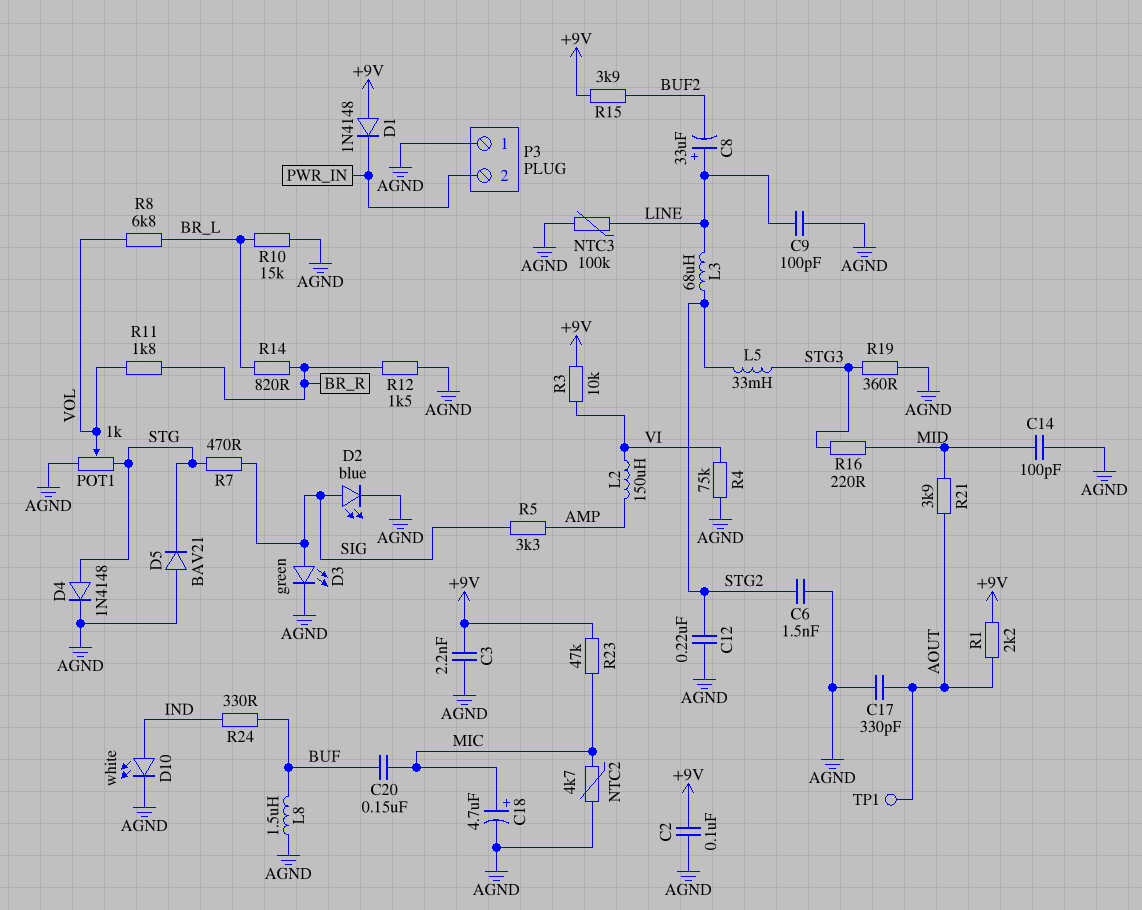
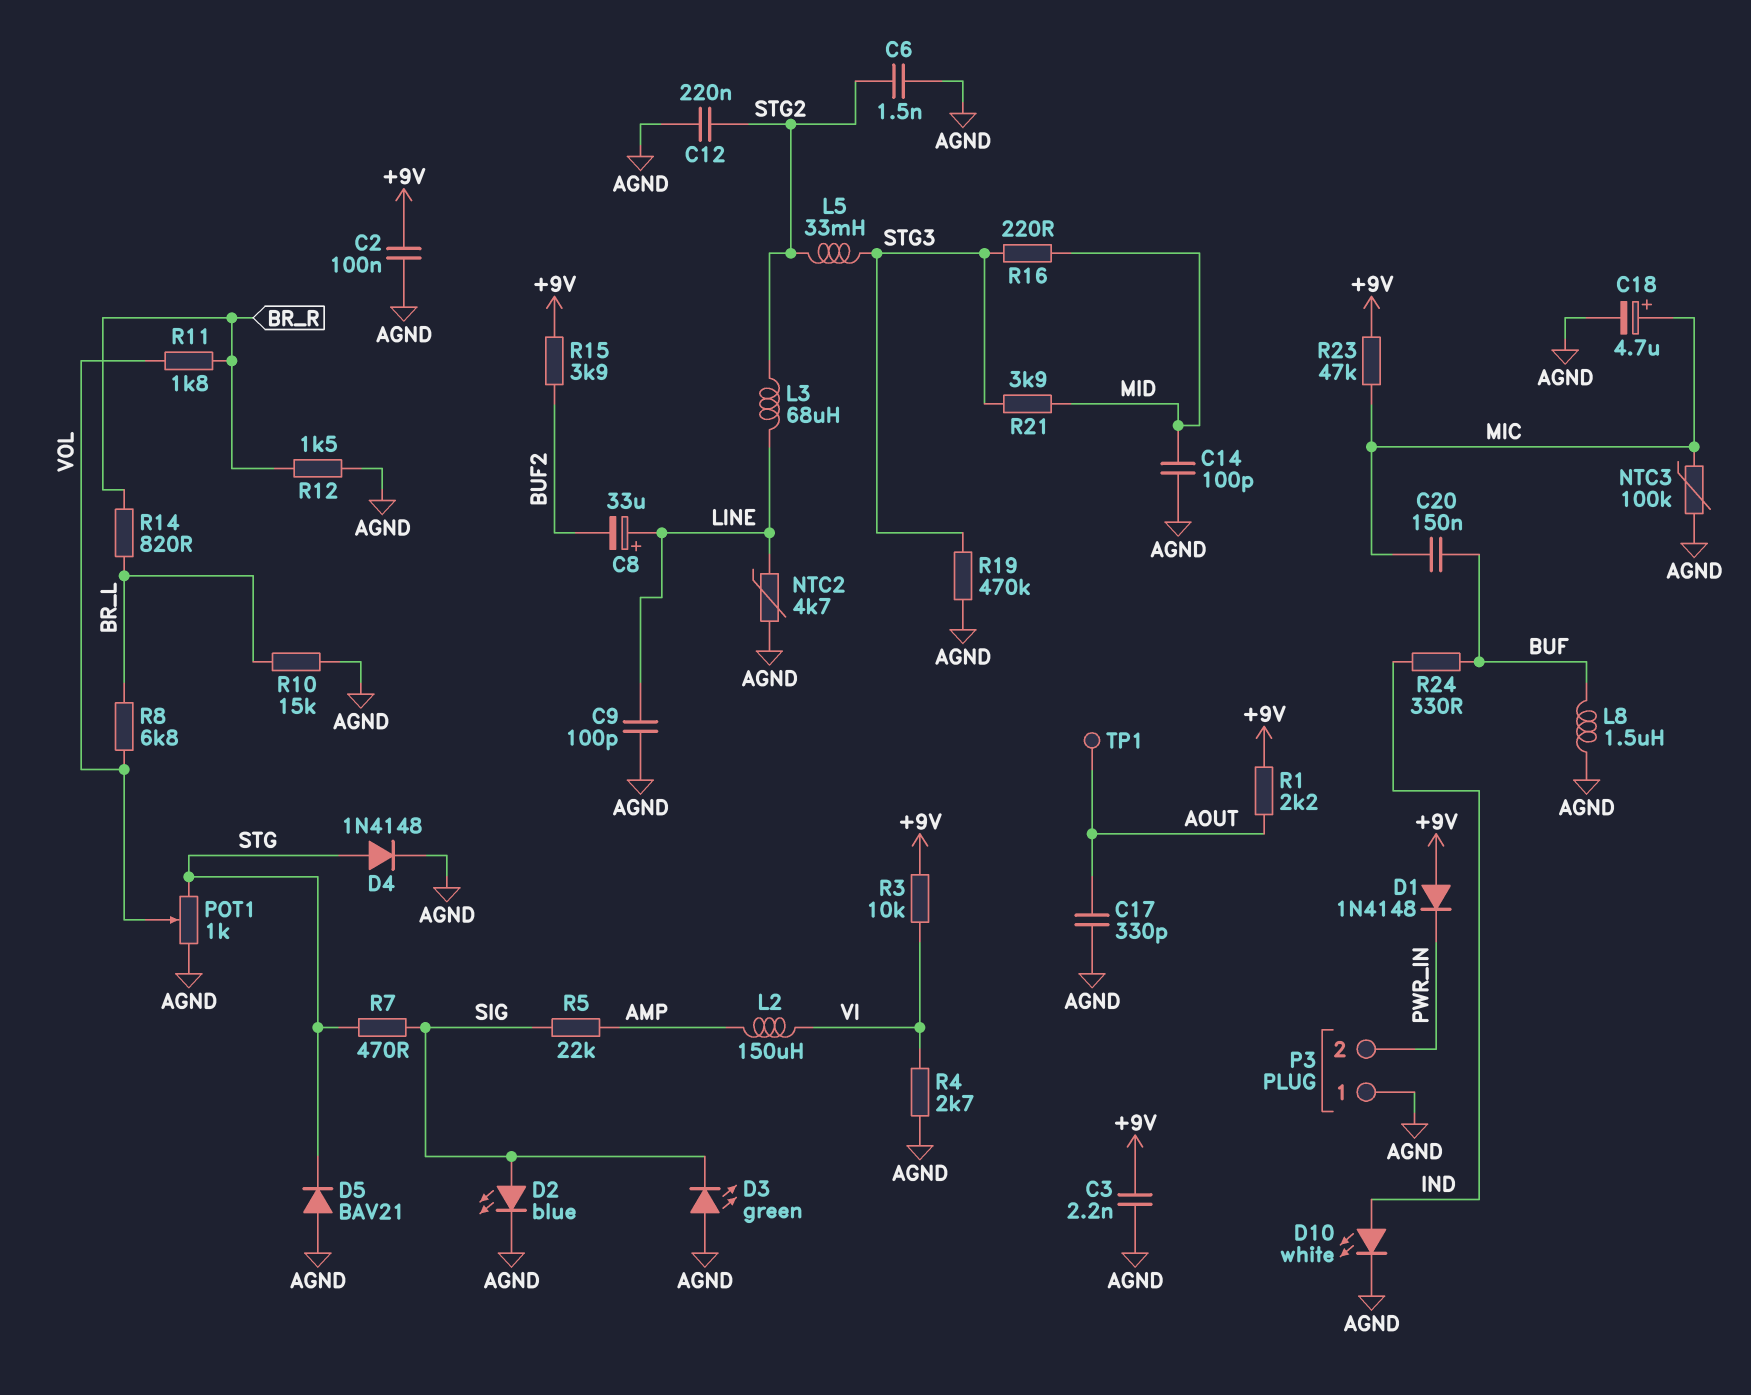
D3: LED green (A SIG, K AGND) -> LED green (A AGND, K SIG)
NTC2: 4.7k (AGND, MIC) -> 4.7k (AGND, LINE)
NTC3: 100k (AGND, LINE) -> 100k (AGND, MIC)
R4: 75k (AGND, VI) -> 2.7k (AGND, VI)
R5: 3.3k (AMP, SIG) -> 22k (AMP, SIG)
R19: 360 (AGND, STG3) -> 470k (AGND, STG3)
R21: 3.9k (AOUT, MID) -> 3.9k (MID, STG3)

